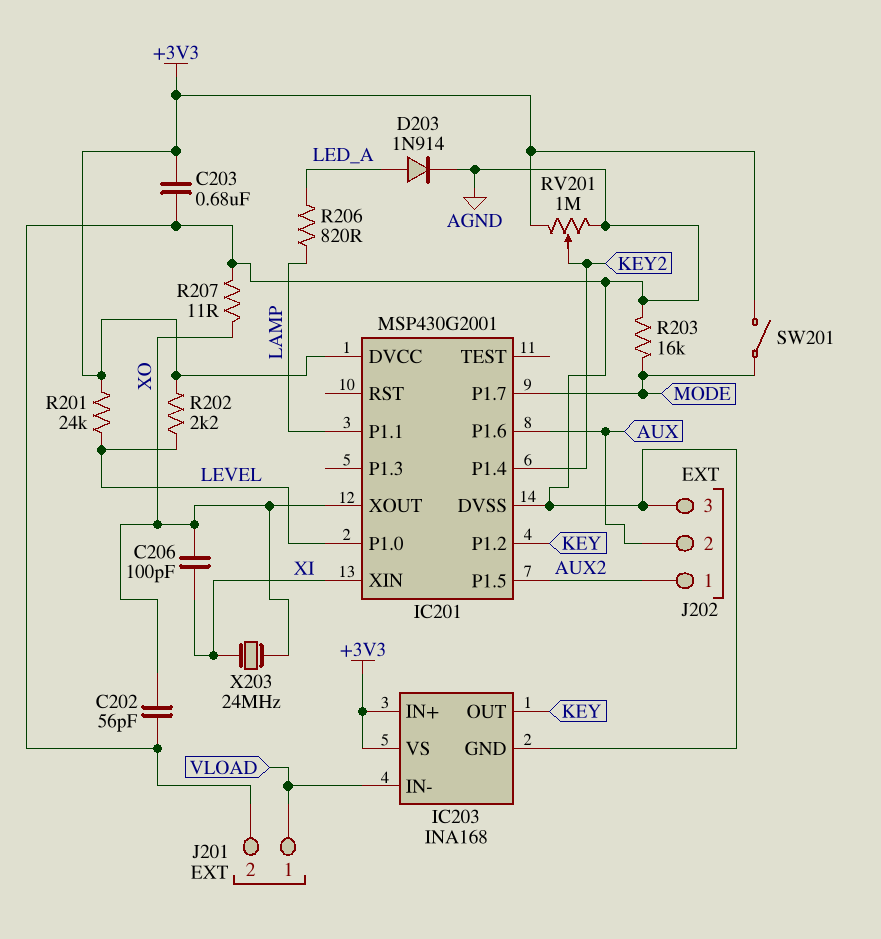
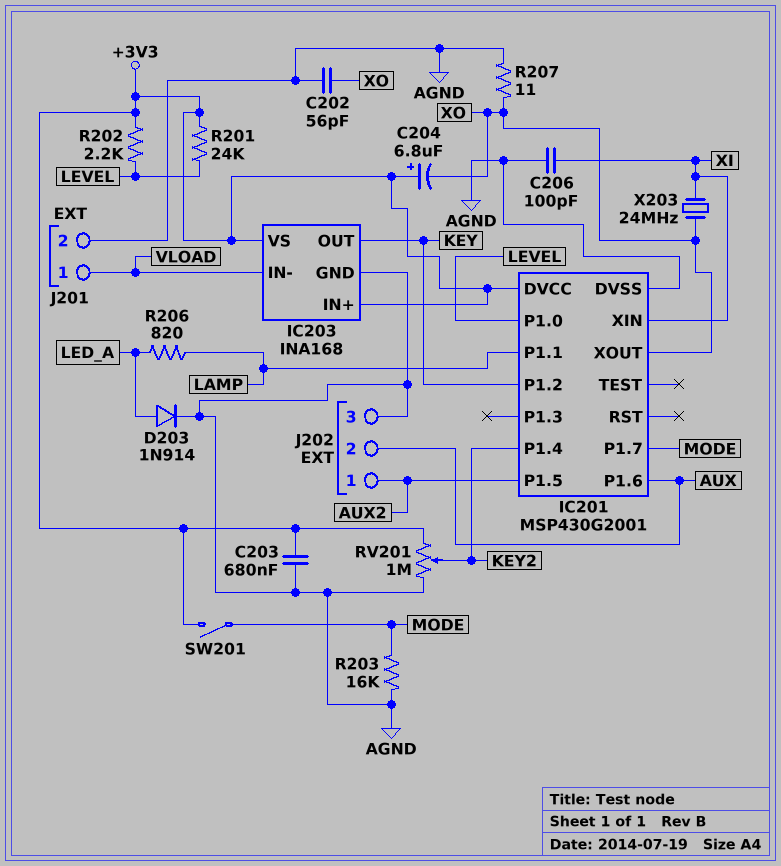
C204: none -> 6.8uF (plus +3V3, minus XO)
C206: 100pF (XI, XO) -> 100pF (AGND, XI)

